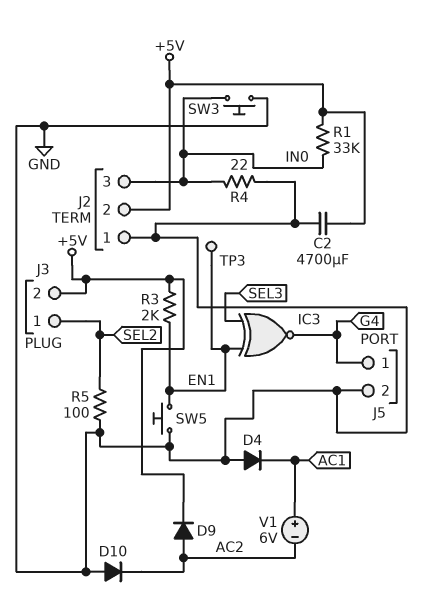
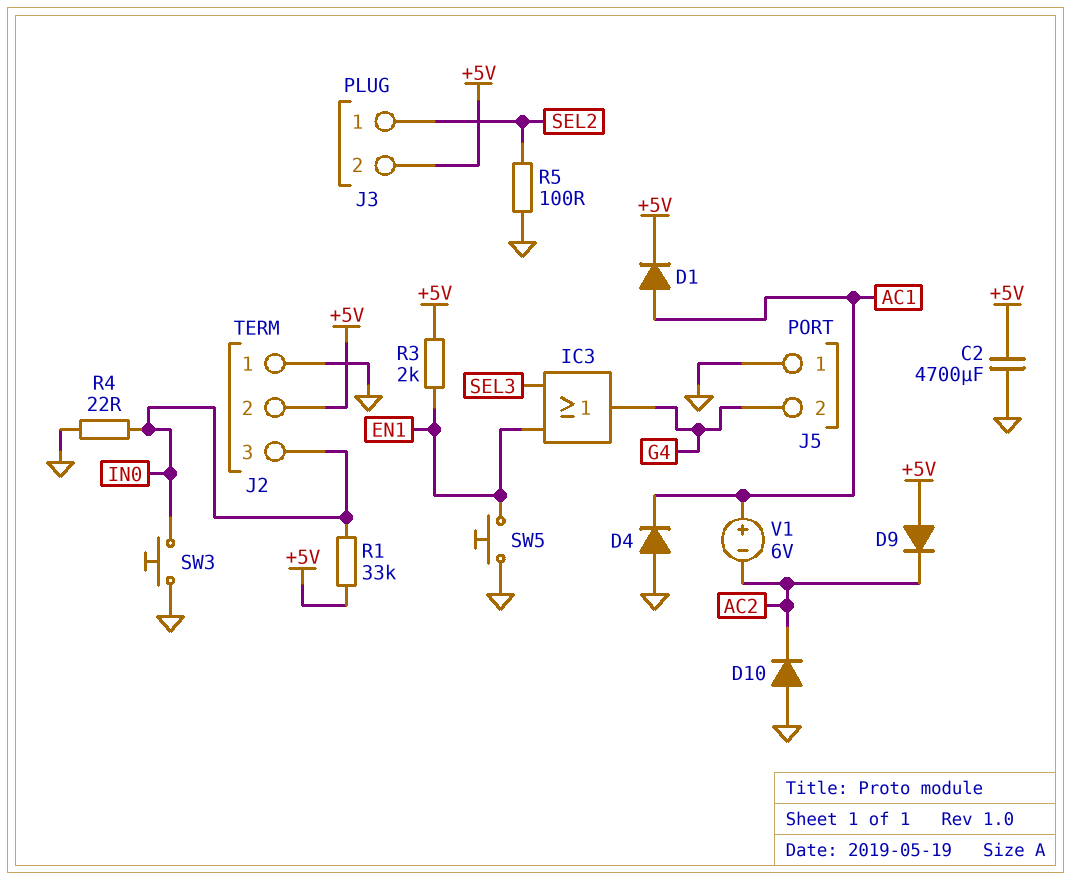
D1: none -> diode (A AC1, K +5V)
D9: diode (A AC2, K +5V) -> diode (A +5V, K AC2)
IC3: XNOR (in EN1, in SEL3, out G4) -> OR (in EN1, in SEL3, out G4)
J5 pin 1: G4 -> GND
J5 pin 2: GND -> G4
TP3: test point (EN1) -> none

